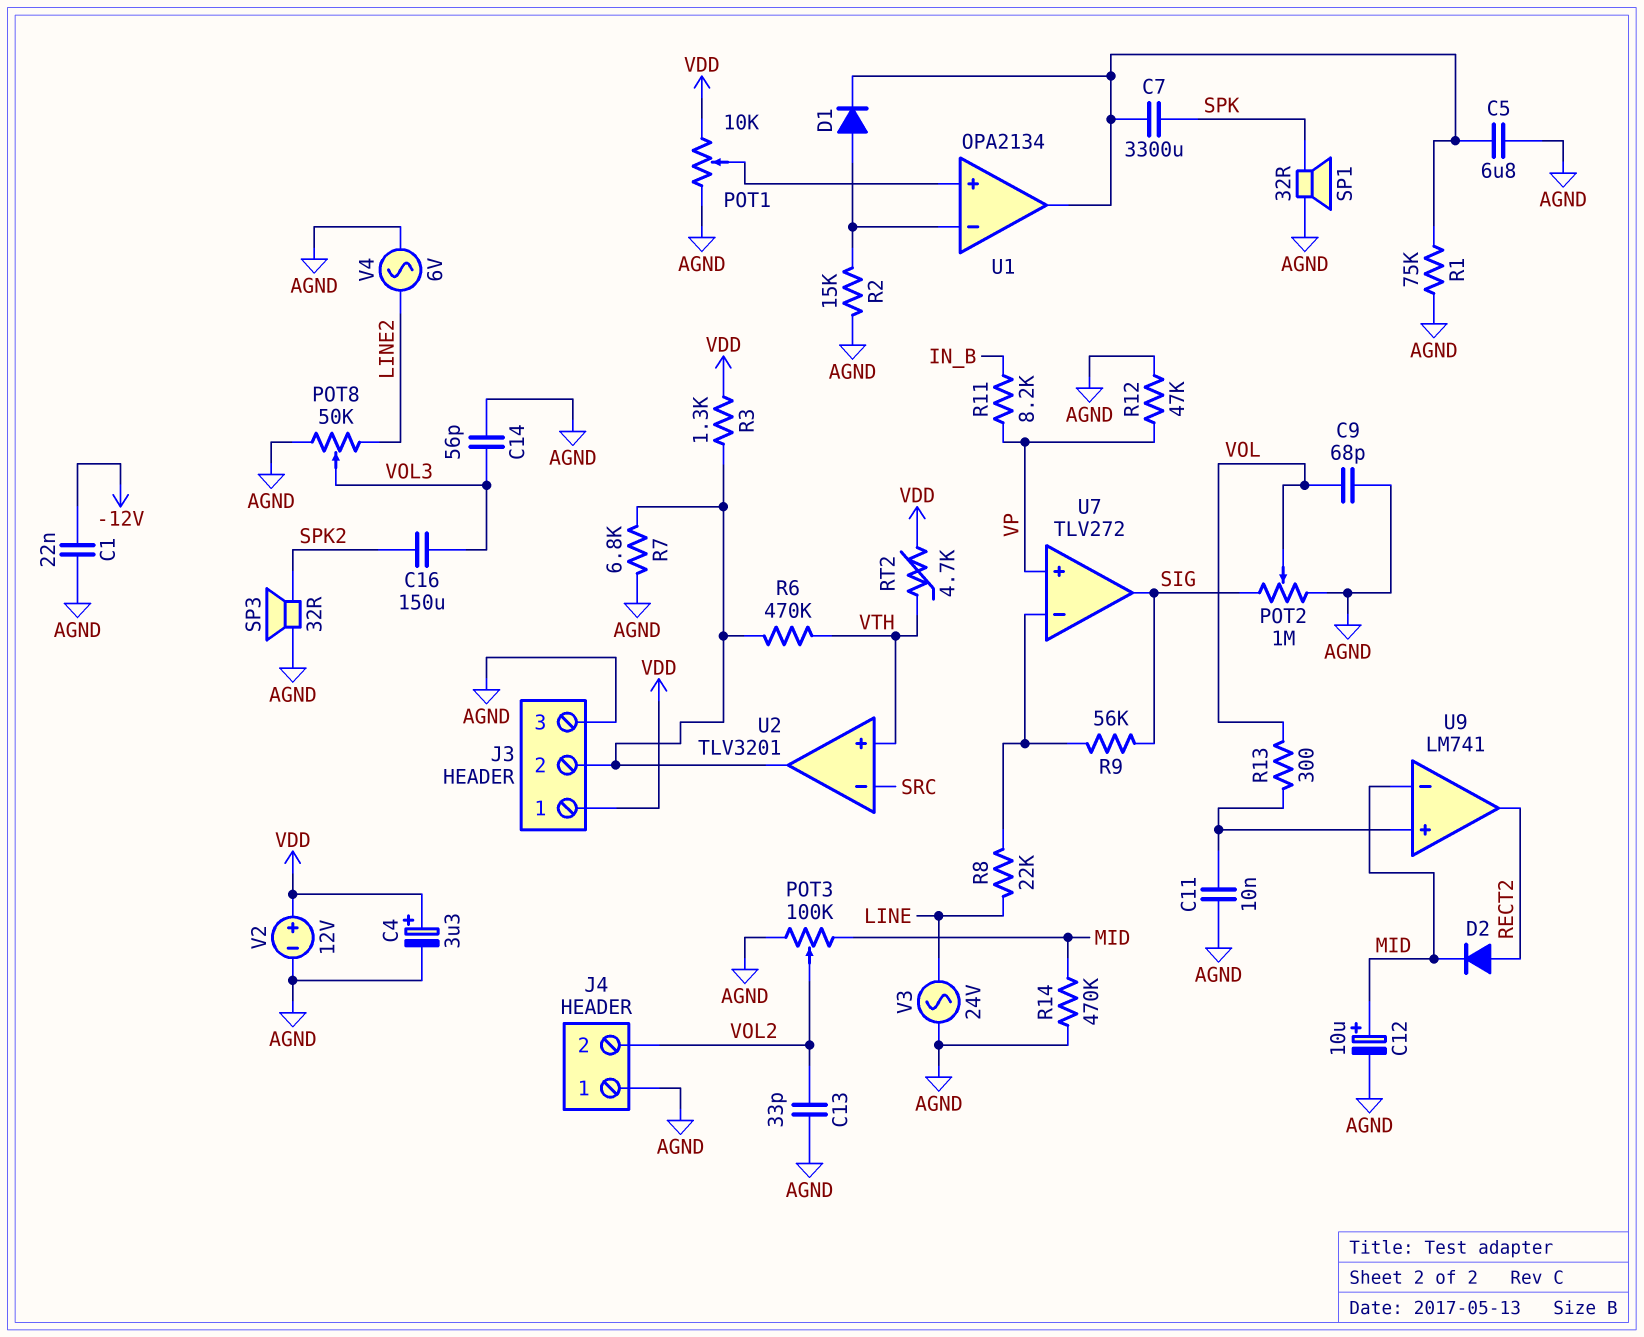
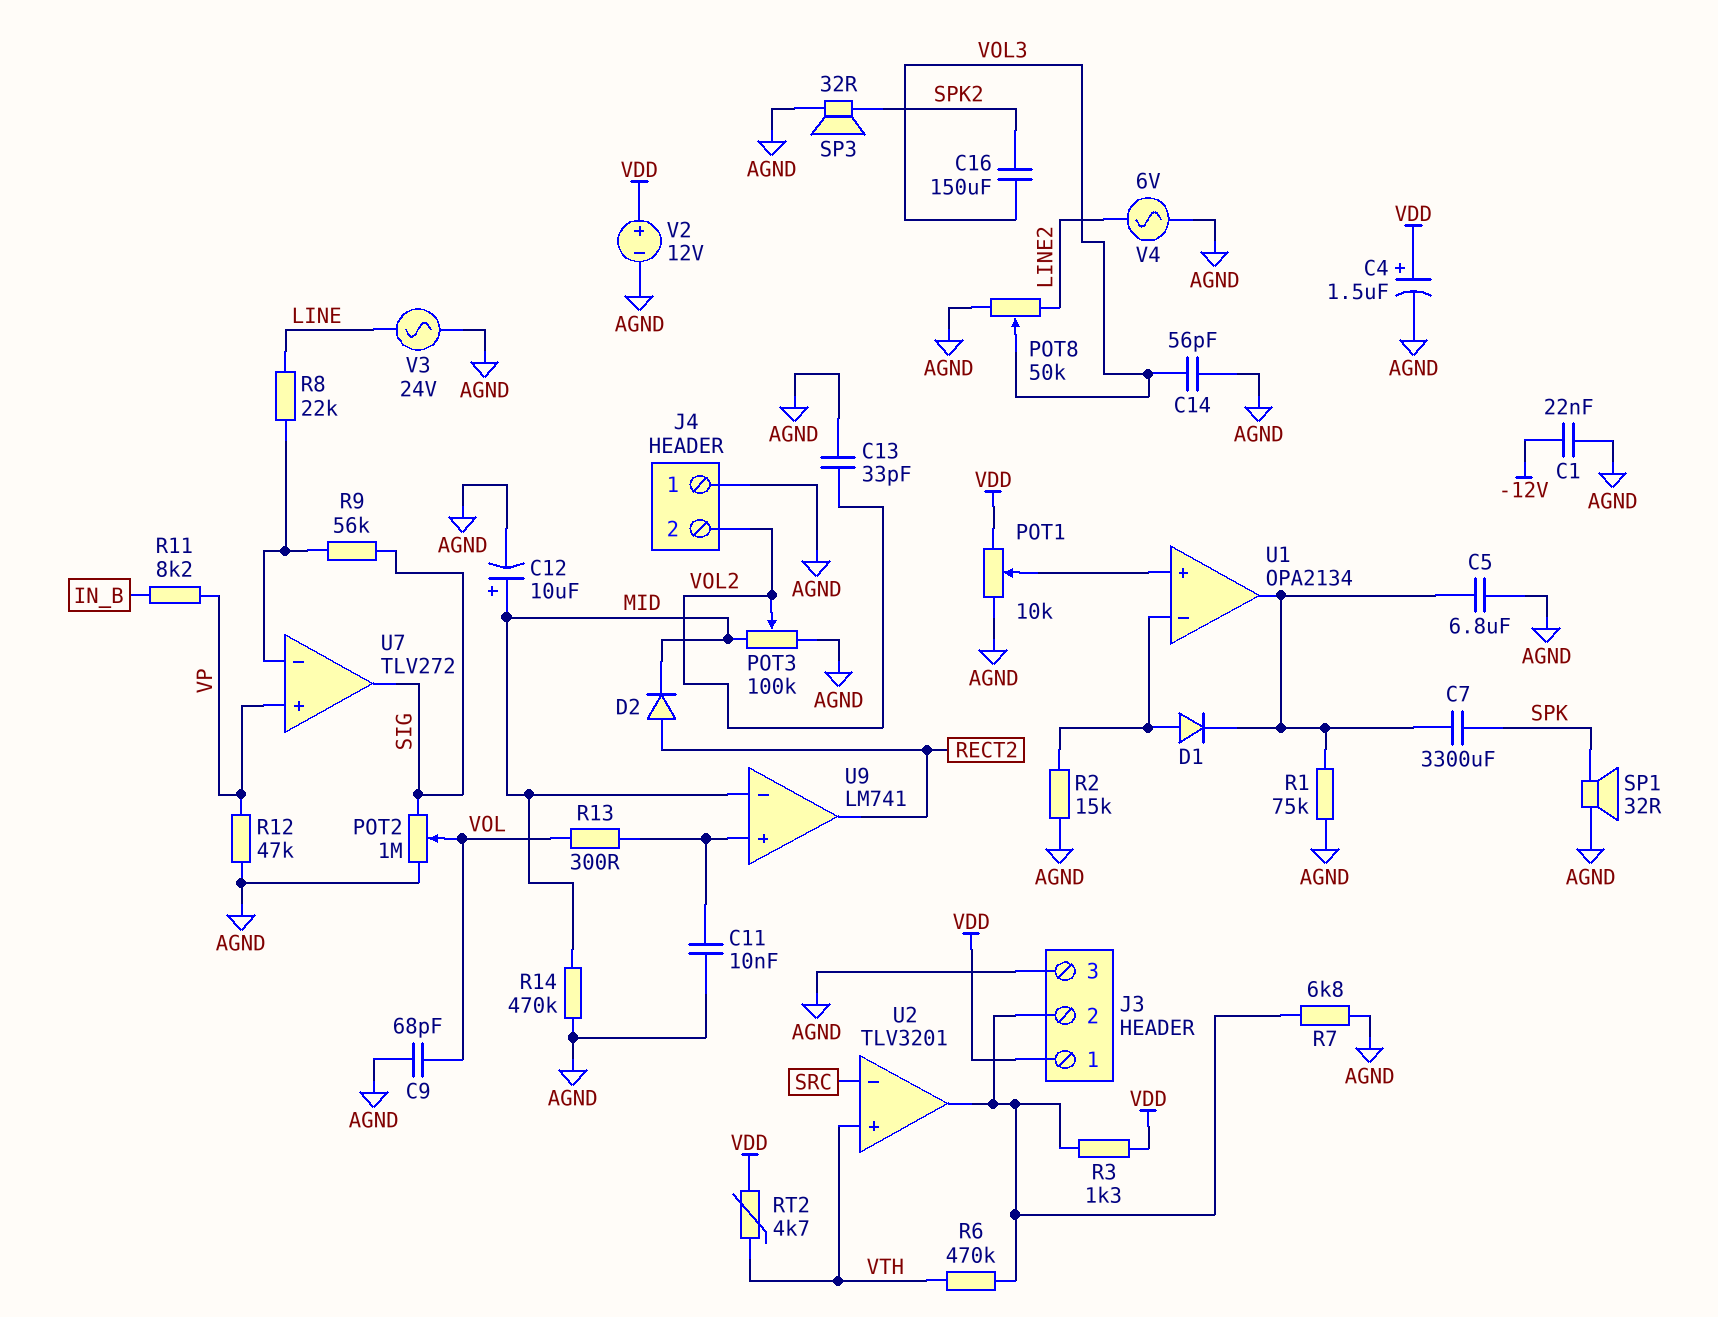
C4: 3.3uF (plus VDD, minus AGND) -> 1.5uF (plus VDD, minus AGND)

